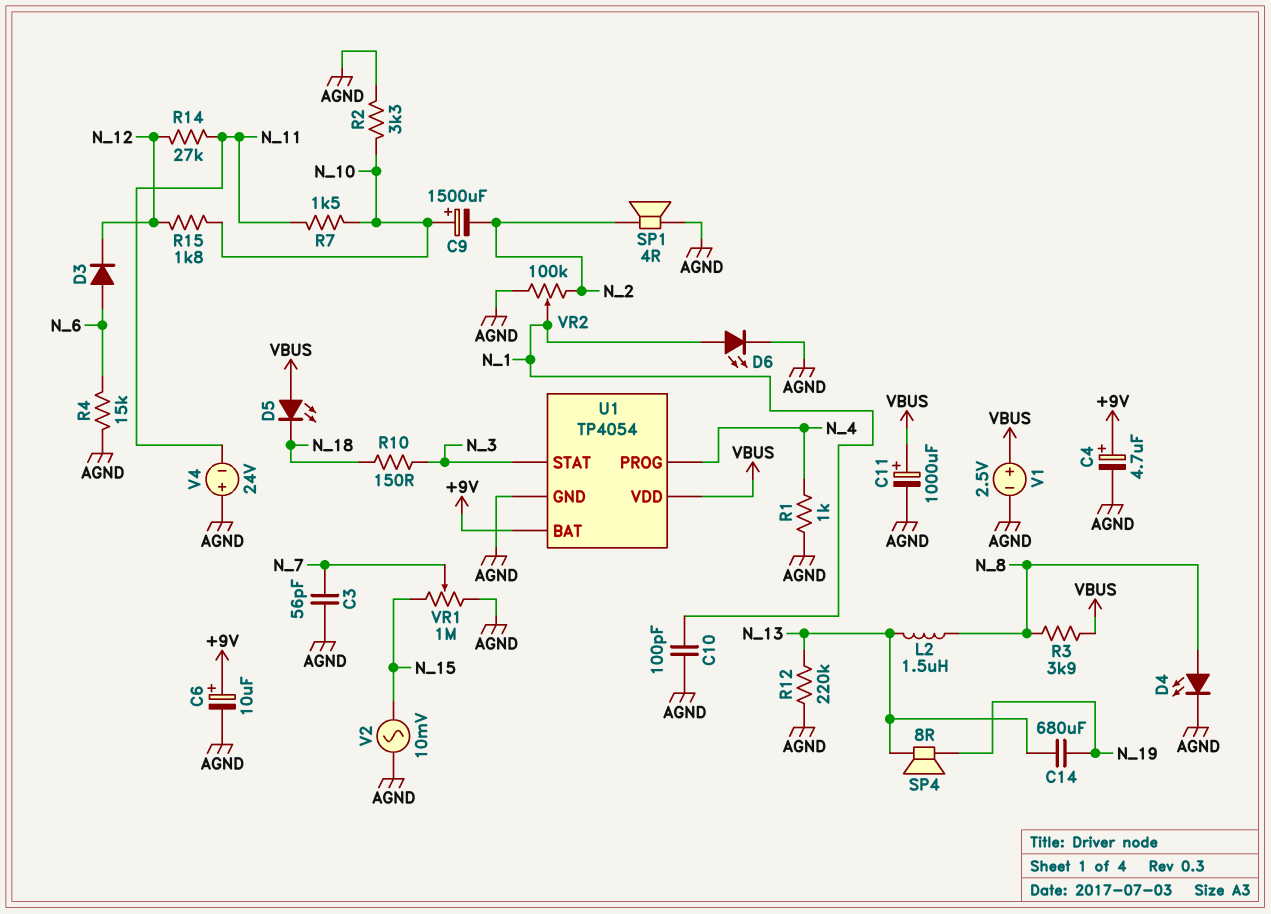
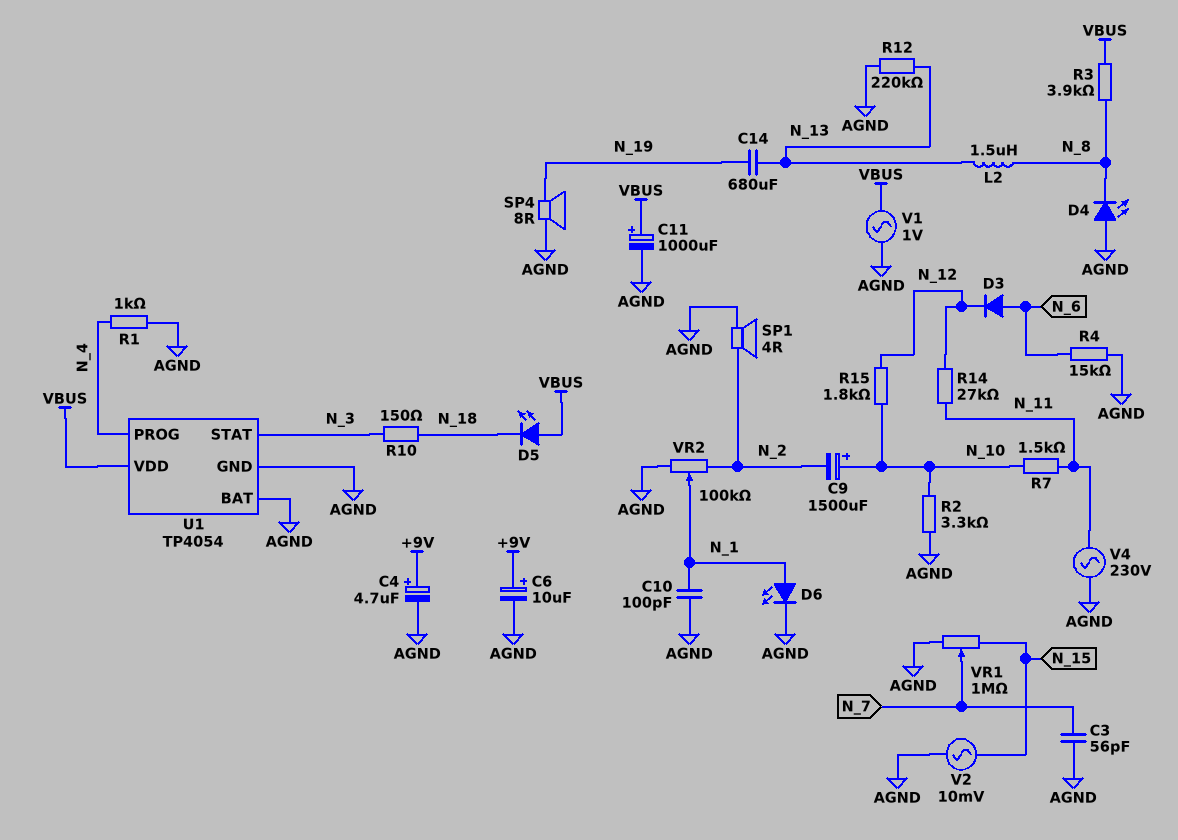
D4: LED (A N_8, K AGND) -> LED (A AGND, K N_8)
SP4: speaker 8R (N_13, N_19) -> speaker 8R (AGND, N_19)
U1 pin BAT: +9V -> AGND
V1: 2.5V (plus VBUS, minus AGND) -> AC 1V (AGND, VBUS)
V4: 24V (plus AGND, minus N_11) -> AC 230V (AGND, N_11)

